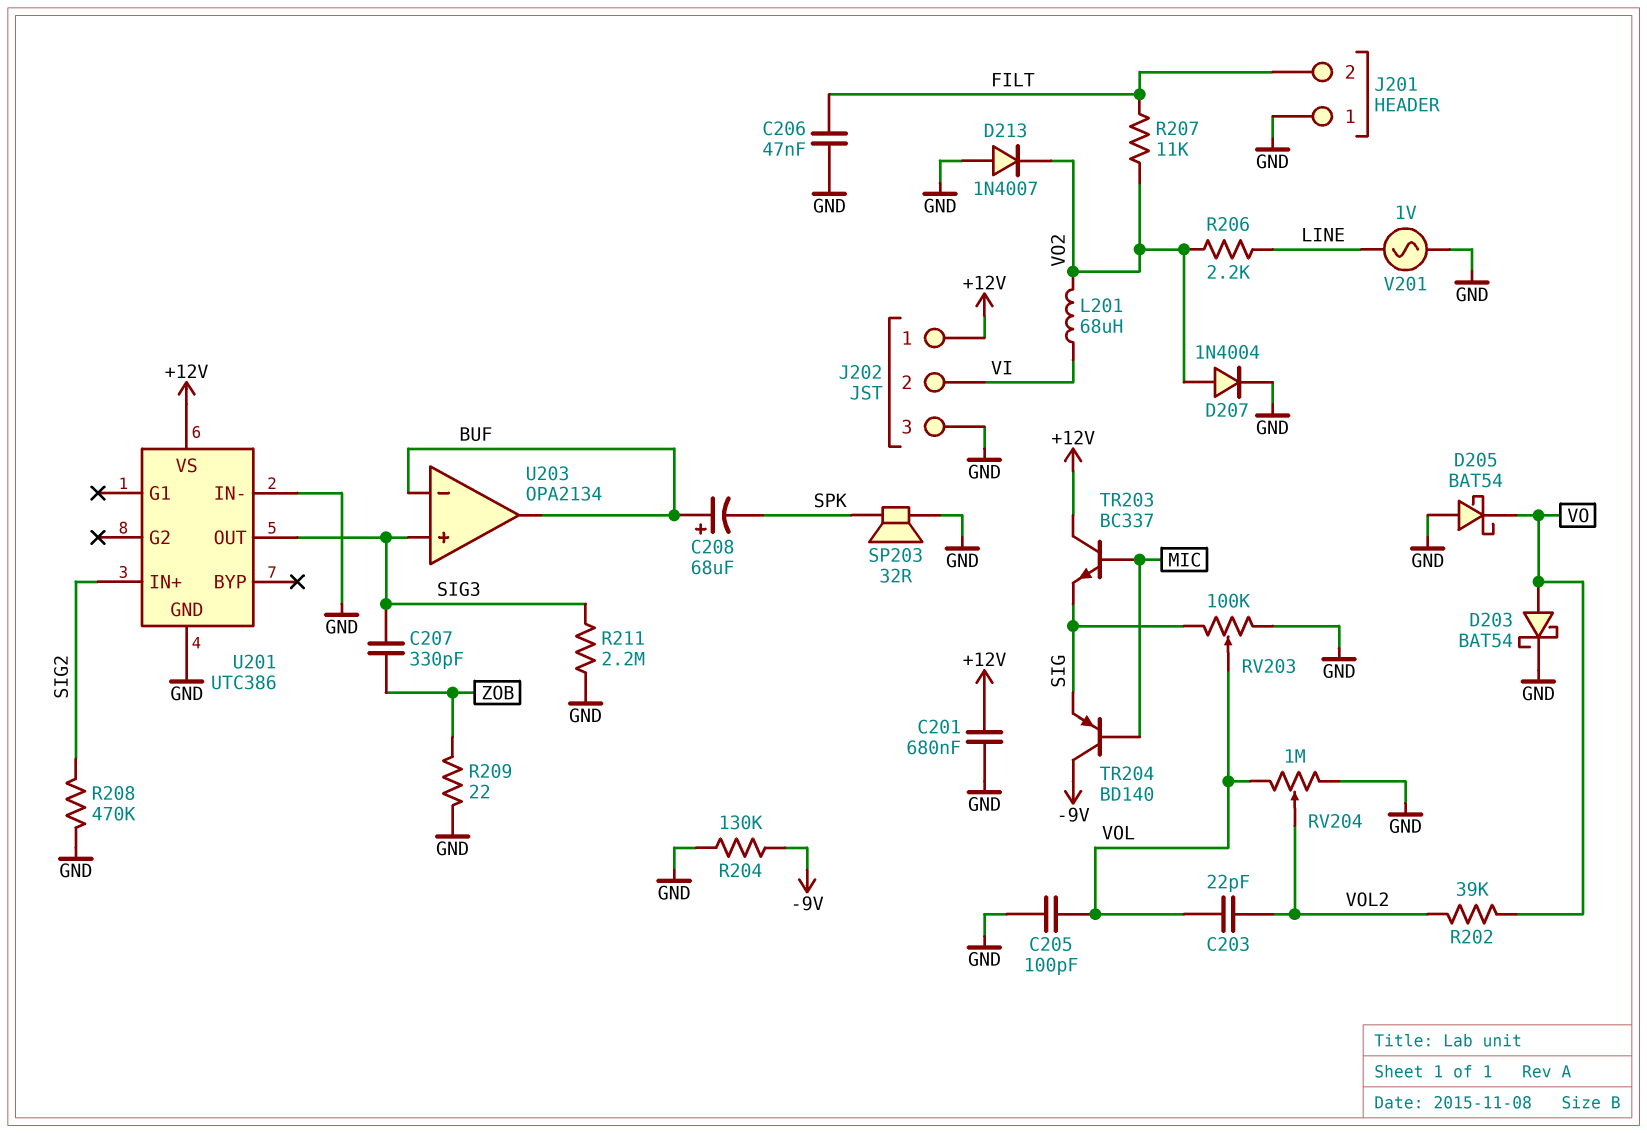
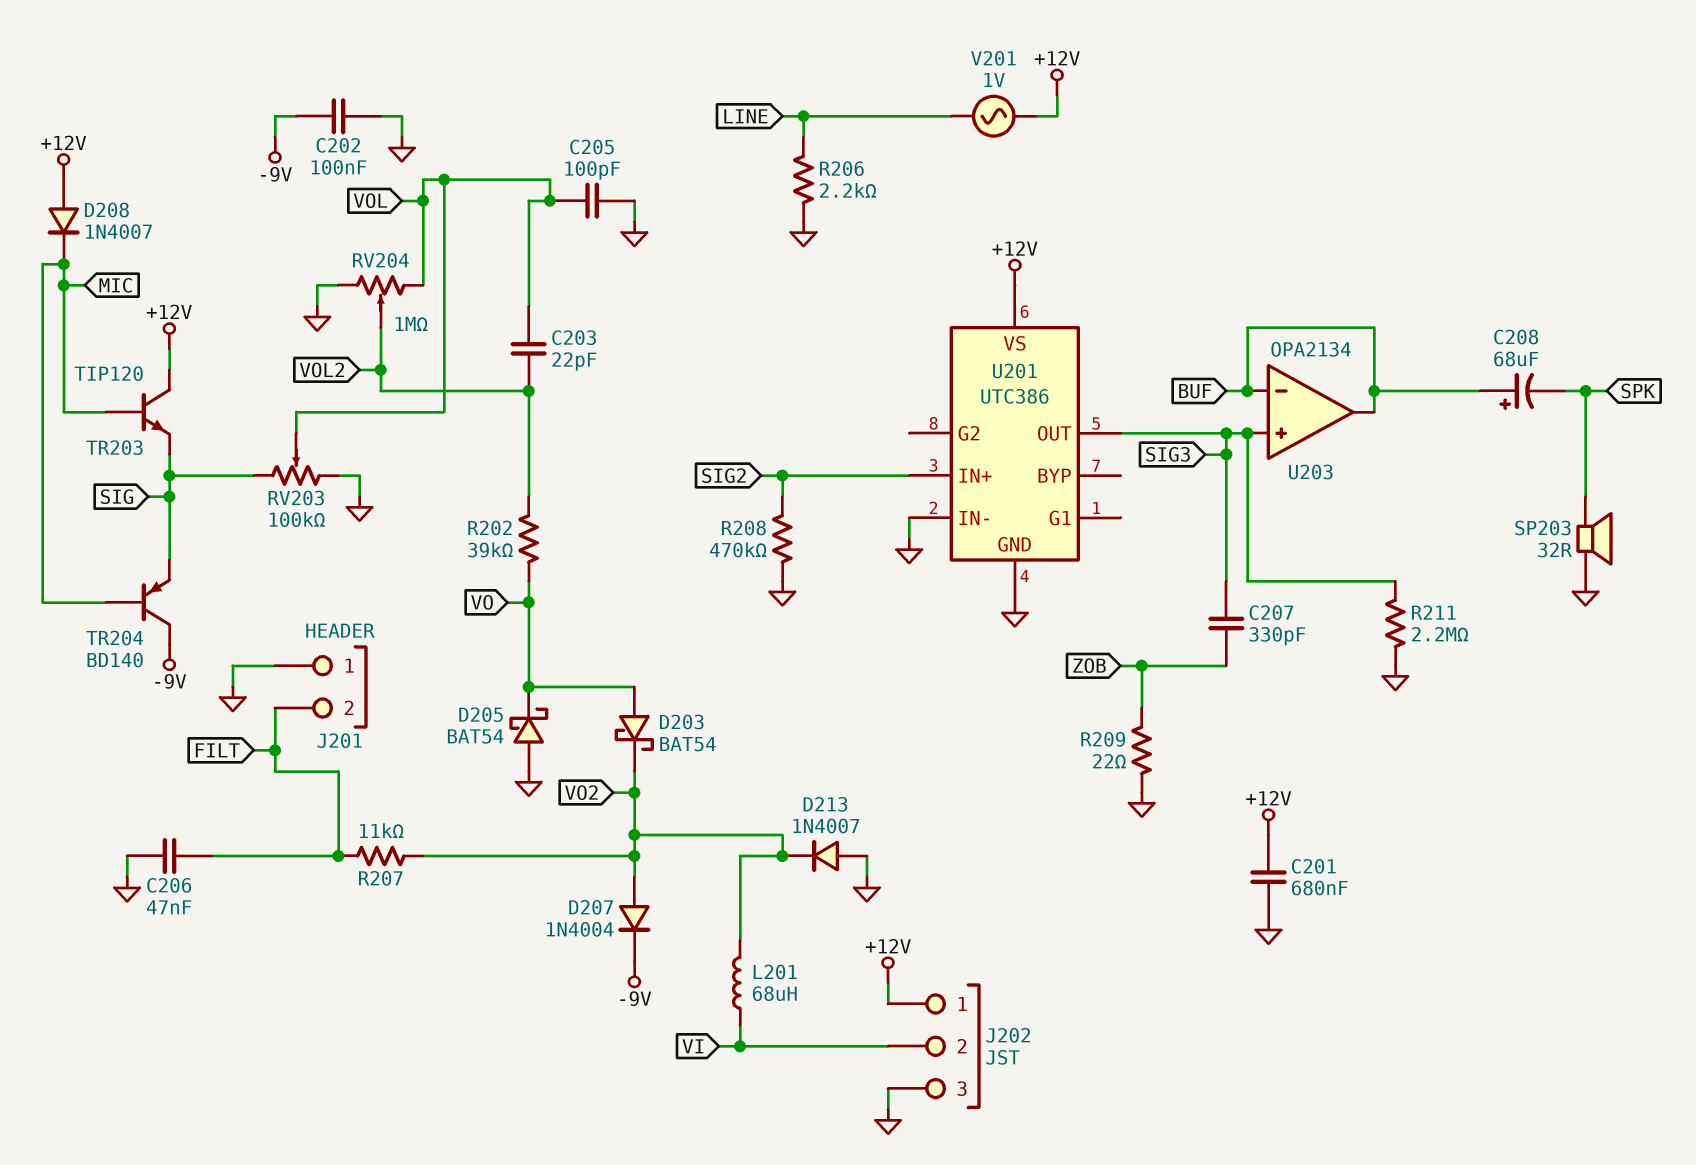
C202: none -> 100nF (-9V, GND)
D203: schottky BAT54 (A VO, K GND) -> schottky BAT54 (A VO, K VO2)
D207: diode 1N4004 (A VO2, K GND) -> diode 1N4004 (A VO2, K -9V)
D208: none -> diode 1N4007 (A +12V, K MIC)
R204: 130k (-9V, GND) -> none
R206: 2.2k (LINE, VO2) -> 2.2k (GND, LINE)
TR203: NPN BC337 (B MIC, C +12V, E SIG) -> NPN TIP120 (B MIC, C +12V, E SIG)
V201: AC 1V (GND, LINE) -> AC 1V (+12V, LINE)

